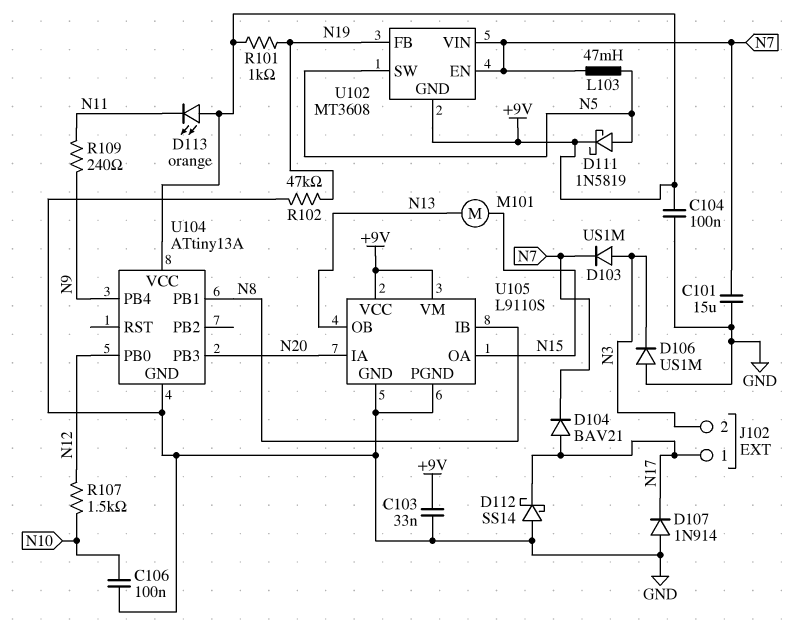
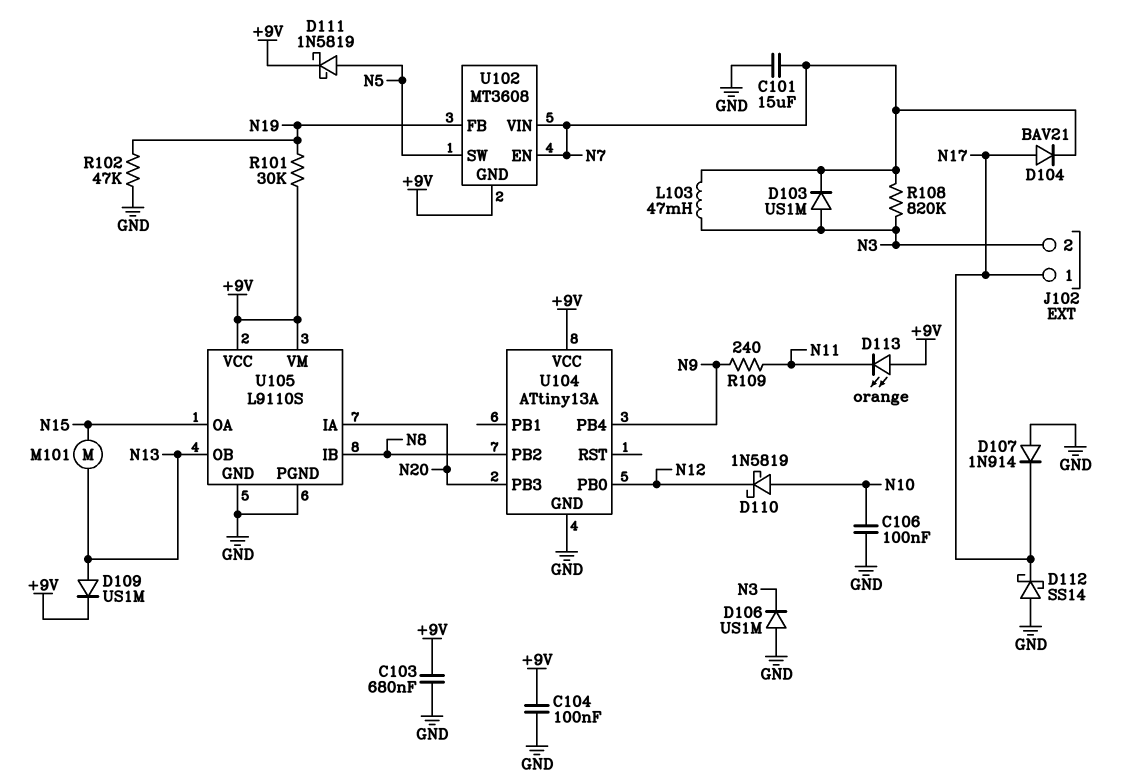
C103: 33nF (+9V, GND) -> 680nF (+9V, GND)
D109: none -> diode US1M (A N13, K +9V)
D110: none -> schottky 1N5819 (A N10, K N12)
L103: 47mH (N5, N7) -> 47mH (N3, N7)
R101: 1k (+9V, N19) -> 30k (+9V, N19)
R107: 1.5k (N10, N12) -> none
R108: none -> 820k (N3, N7)
U104 pin PB1: N8 -> none
U104 pin PB2: none -> N8

